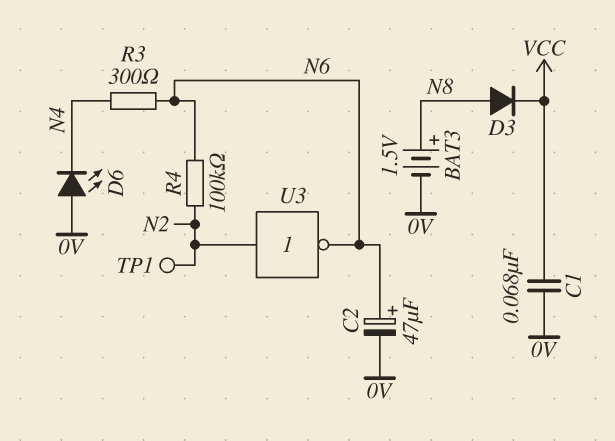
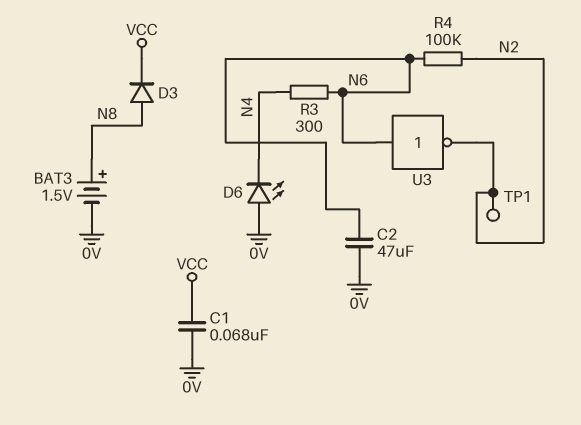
C2: 47uF (plus N6, minus 0V) -> 47uF (0V, N6)
U3: NOT (in N2, out N6) -> NOT (in N6, out N2)

